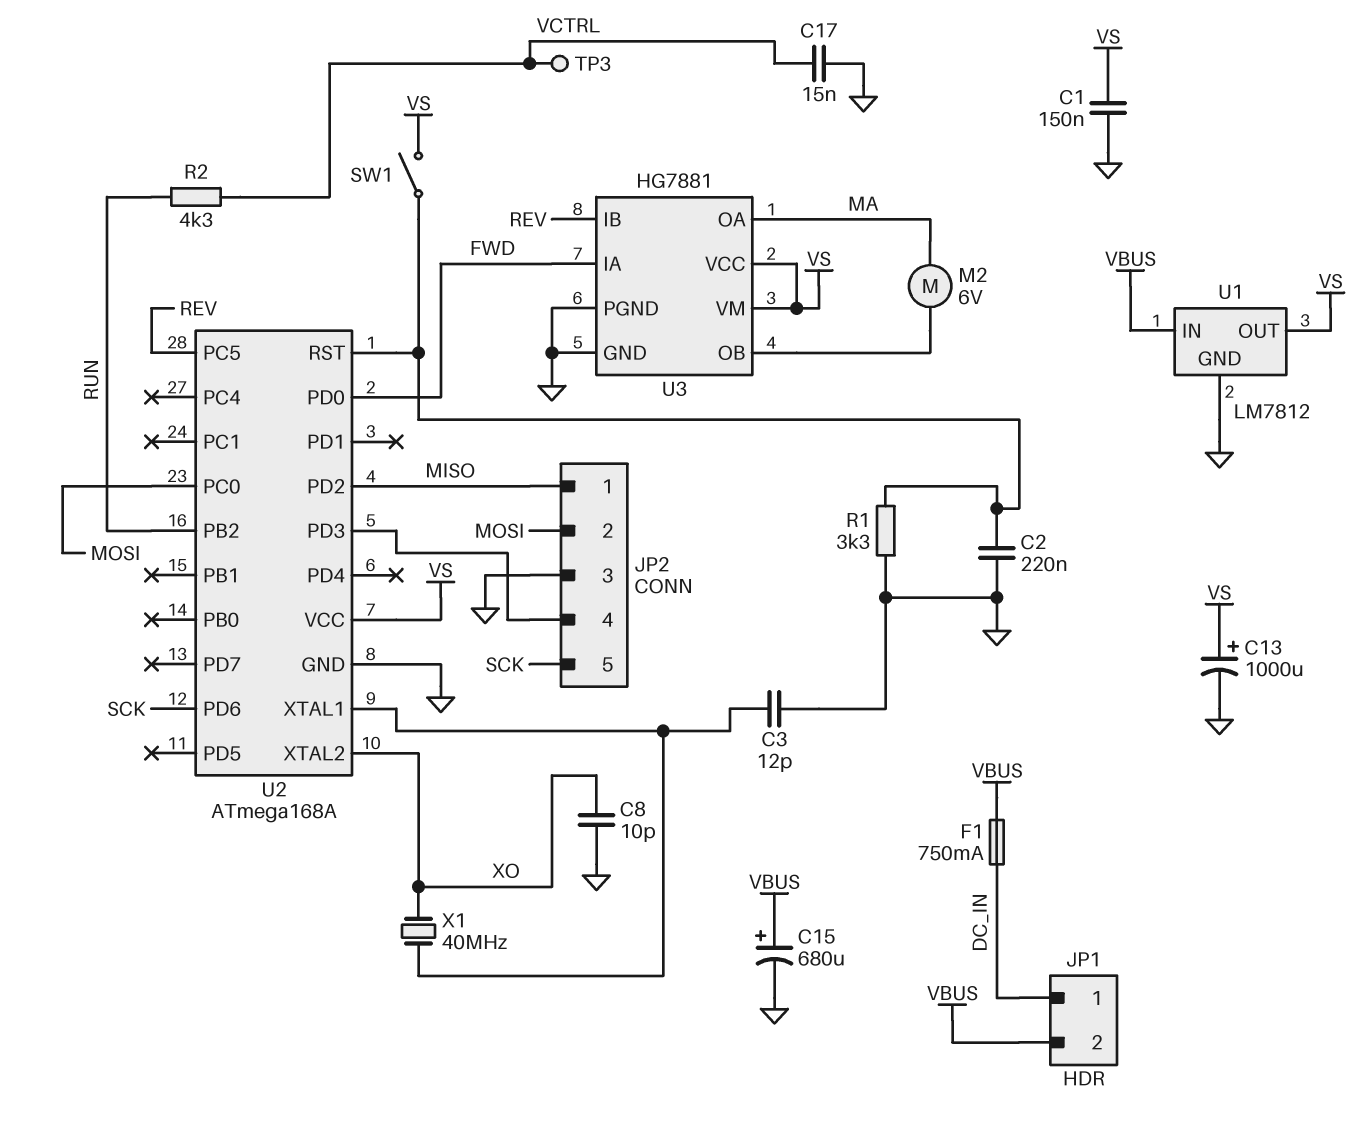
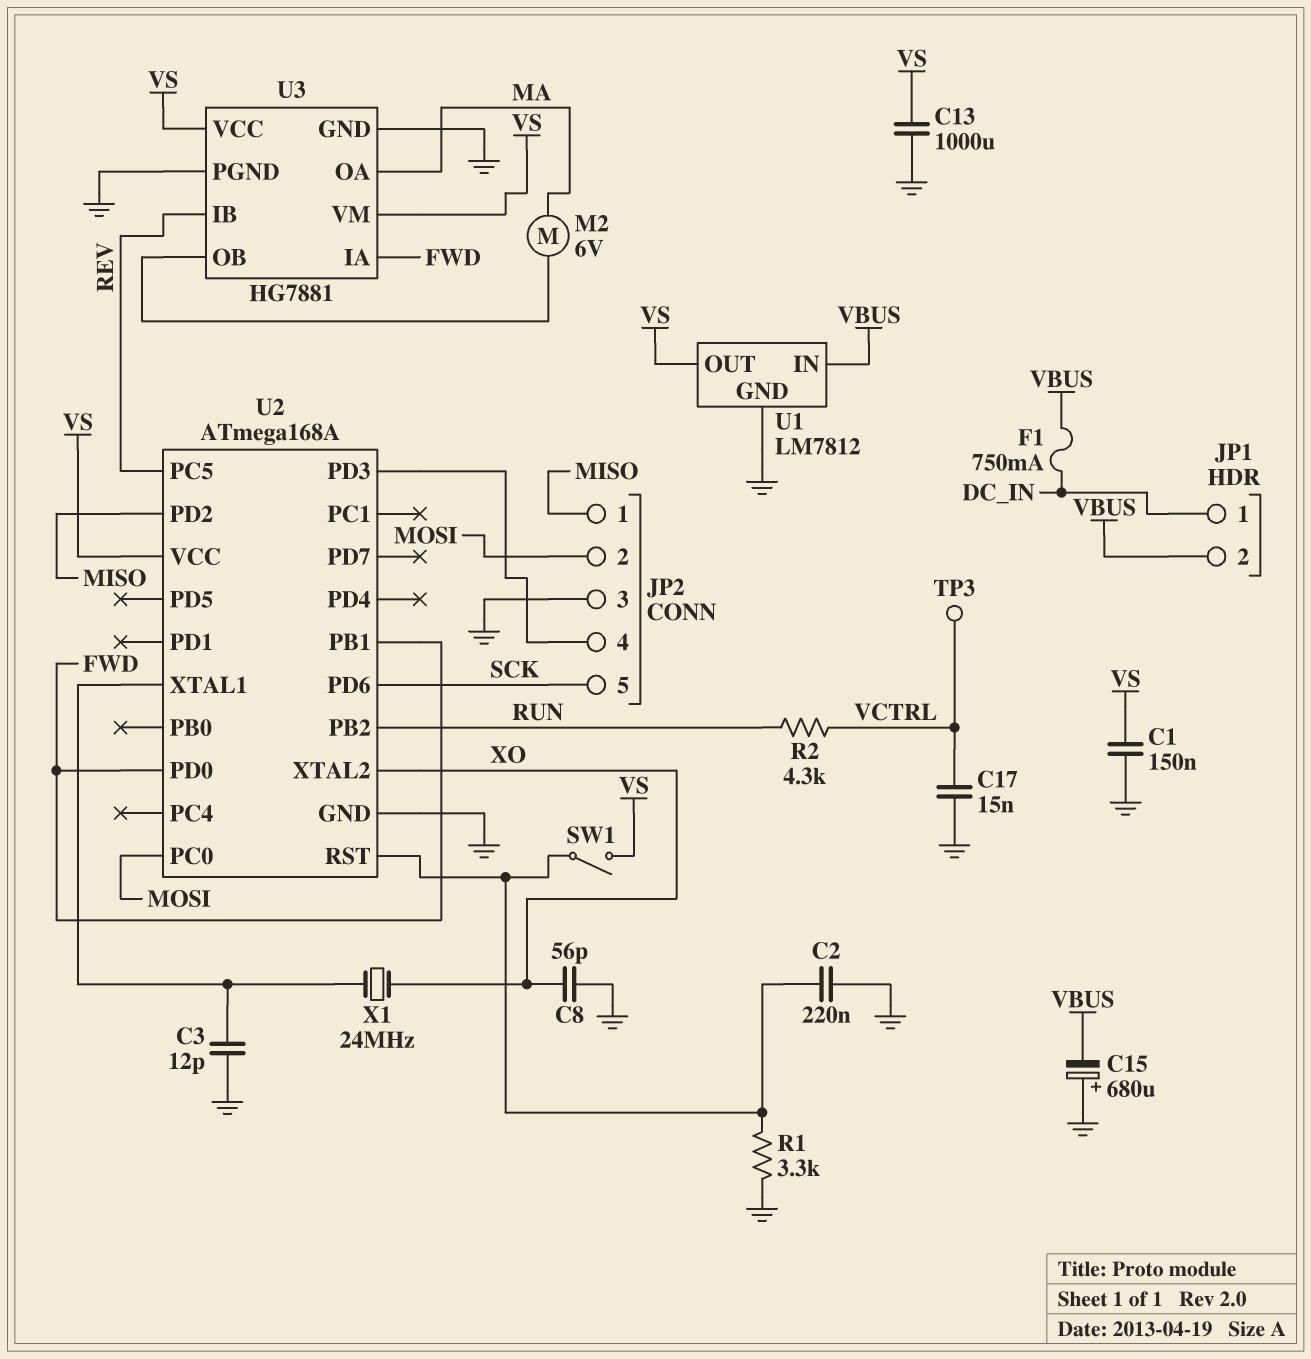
C8: 10pF (GND, XO) -> 56pF (GND, XO)
C13: 1000uF (plus VS, minus GND) -> 1000uF (GND, VS)
C15: 680uF (plus VBUS, minus GND) -> 680uF (plus GND, minus VBUS)
U2 pin PB1: none -> FWD
X1: 40MHz (U2/XTAL1, XO) -> 24MHz (U2/XTAL1, XO)

